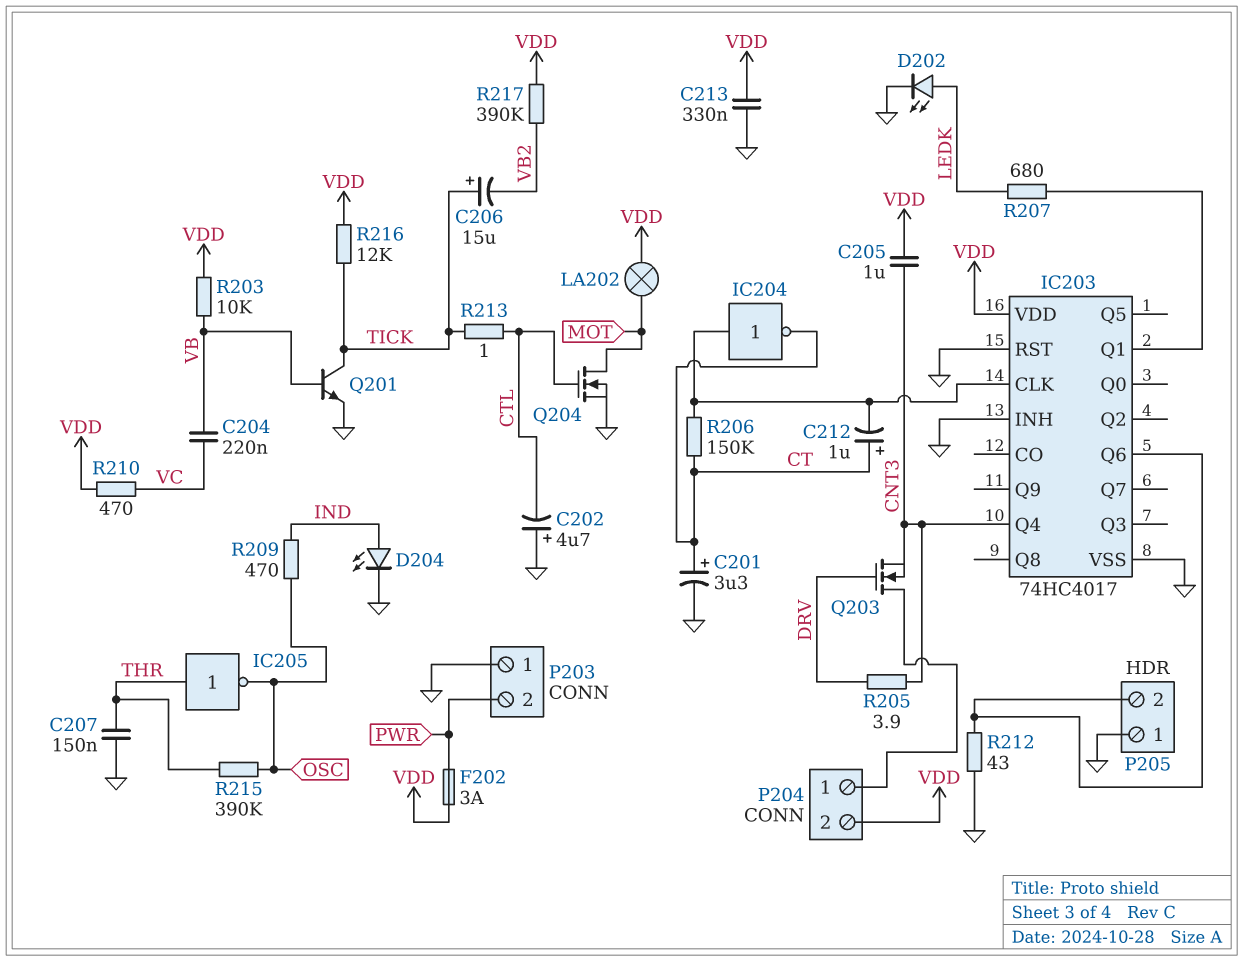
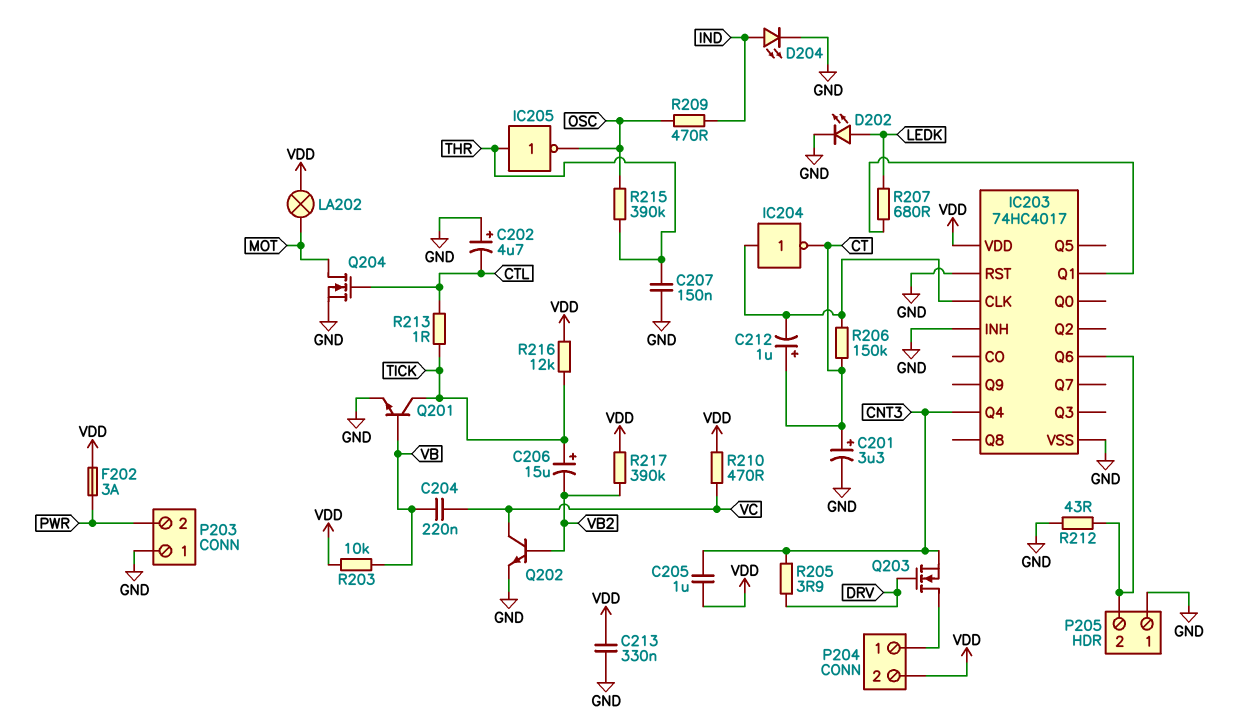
Q202: none -> NPN (B VB2, C VC, E GND)

